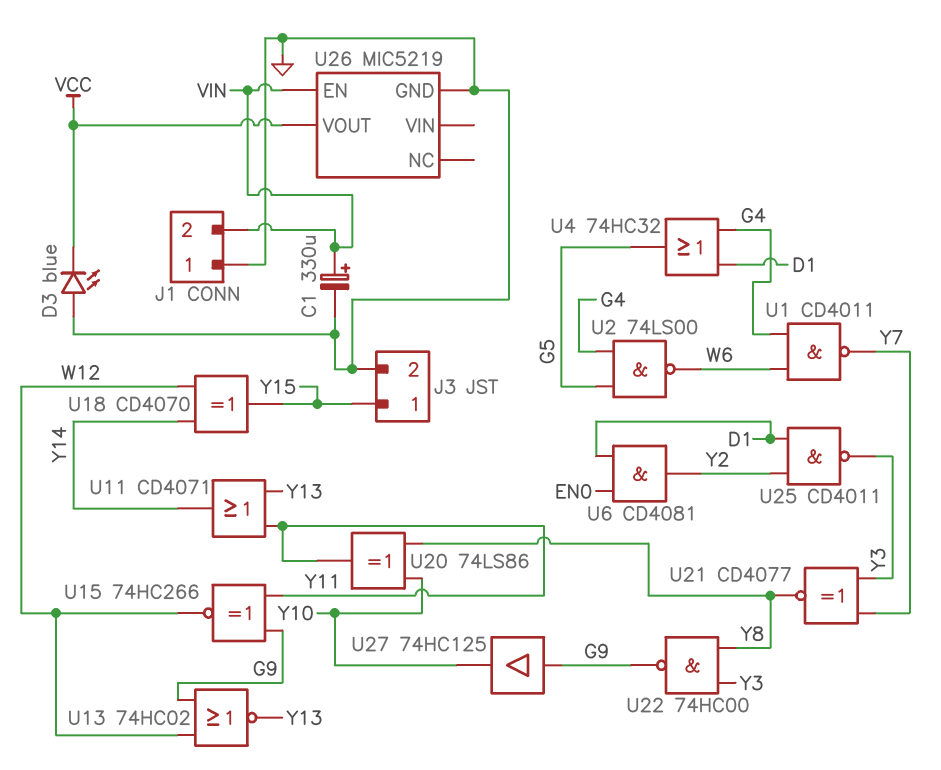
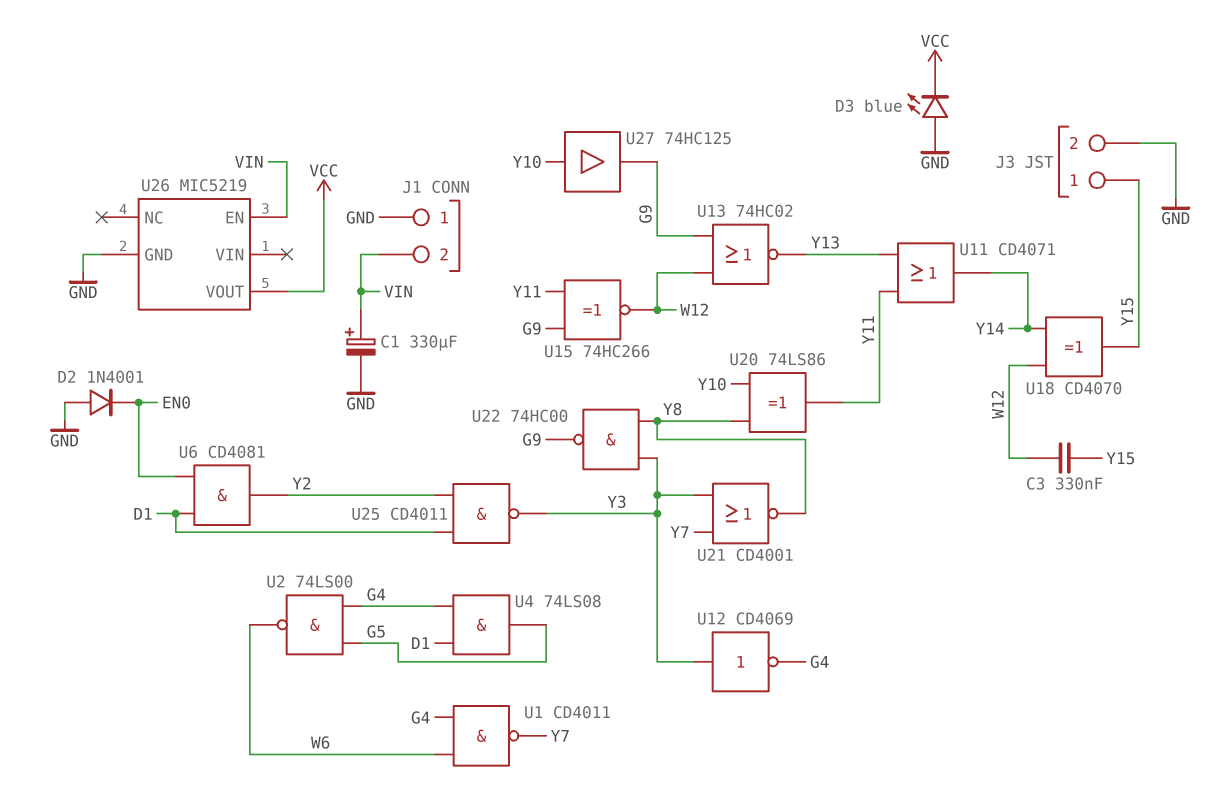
C3: none -> 330nF (W12, Y15)
D2: none -> diode 1N4001 (A GND, K EN0)
U4: OR 74HC32 (in D1, in G4, out G5) -> AND 74LS08 (in D1, in G4, out G5)
U12: none -> NOT CD4069 (in Y3, out G4)
U21: XNOR CD4077 (in Y3, in Y7, out Y8) -> NOR CD4001 (in Y3, in Y7, out Y8)
U27: buffer 74HC125 (in G9, out Y10) -> buffer 74HC125 (in Y10, out G9)

